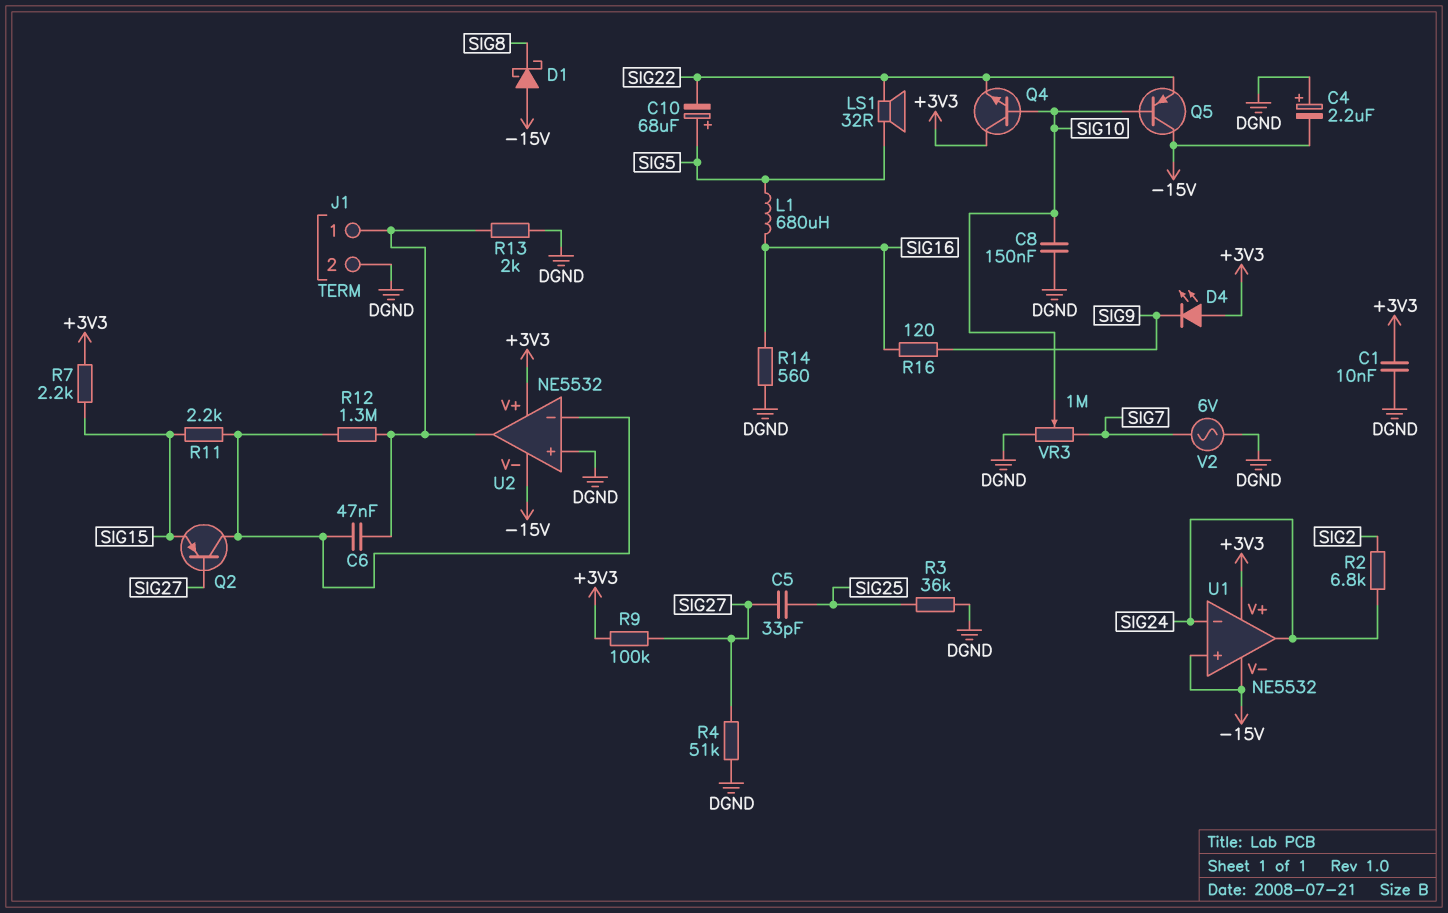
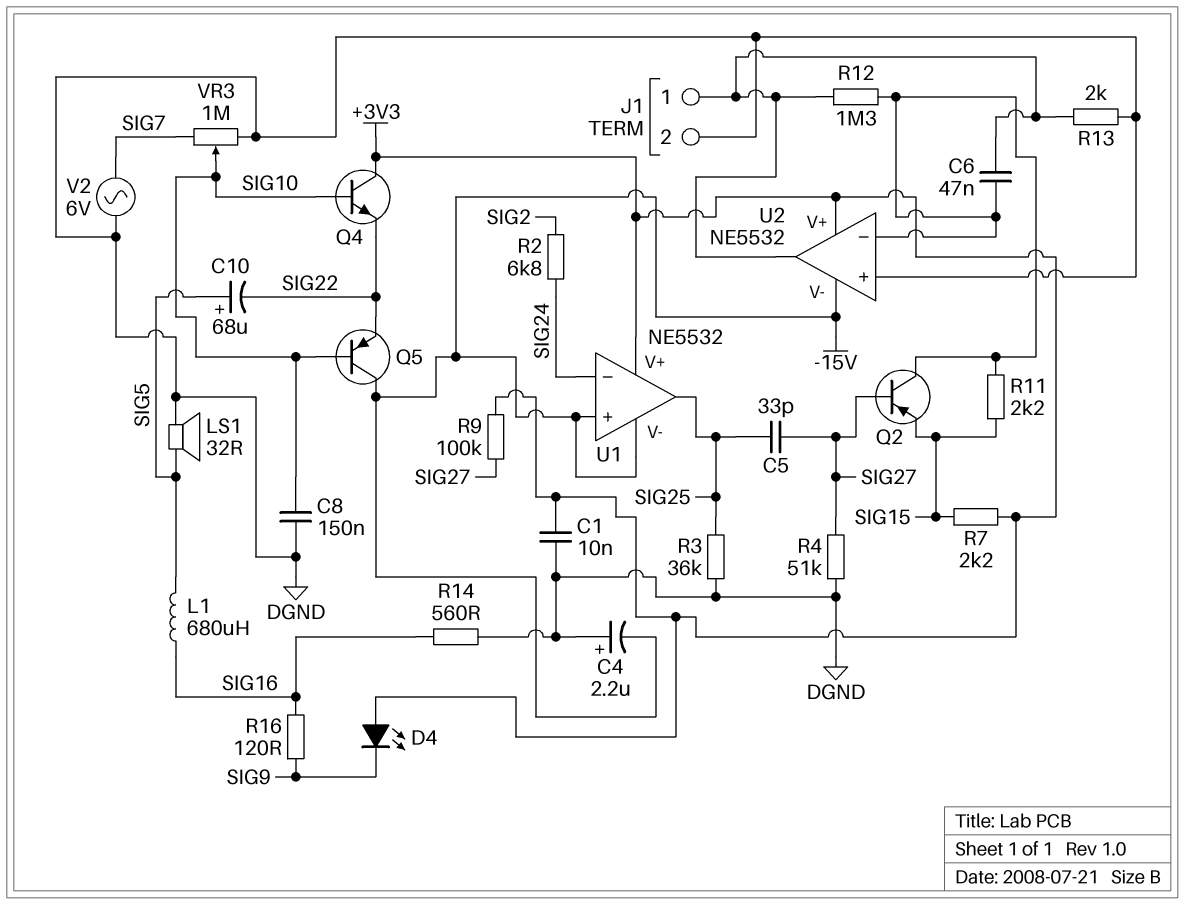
D1: schottky (A -15V, K SIG8) -> none
LS1: speaker 32R (SIG5, SIG22) -> speaker 32R (DGND, SIG5)
U1 pin out: SIG24 -> SIG25

